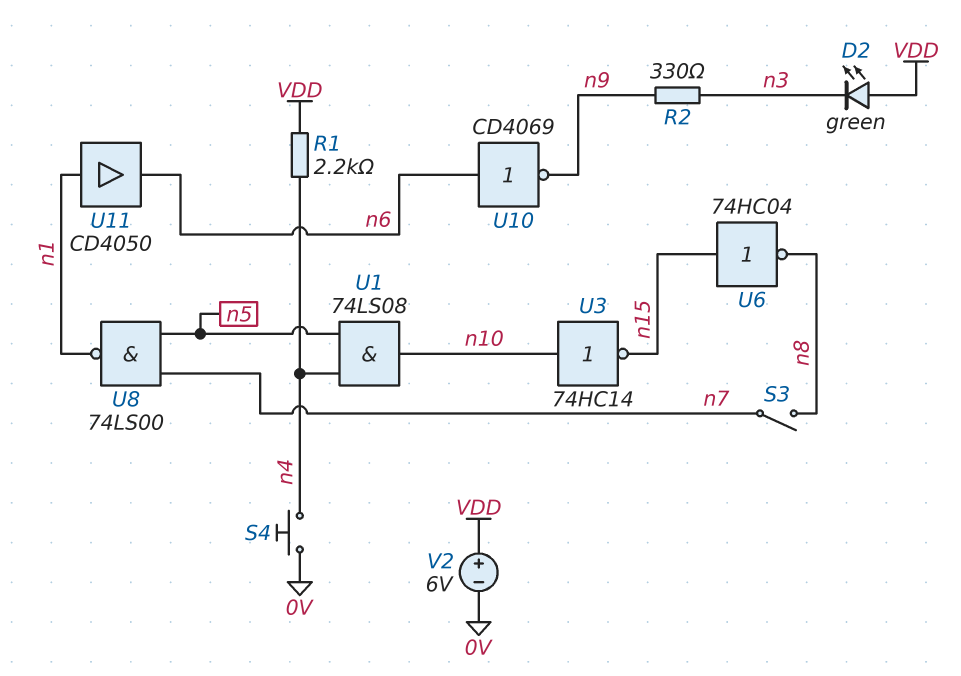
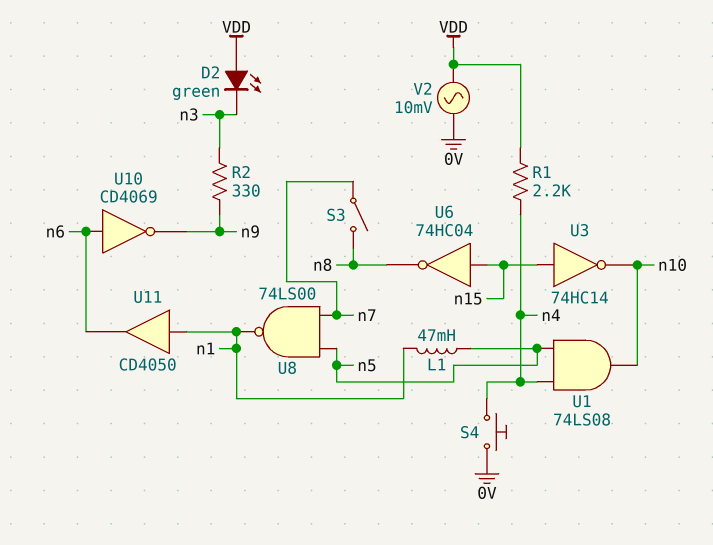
L1: none -> 47mH (n1, n5)
U3: NOT 74HC14 (in n10, out n15) -> NOT 74HC14 (in n15, out n10)
V2: 6V (plus VDD, minus 0V) -> AC 10mV (0V, VDD)

